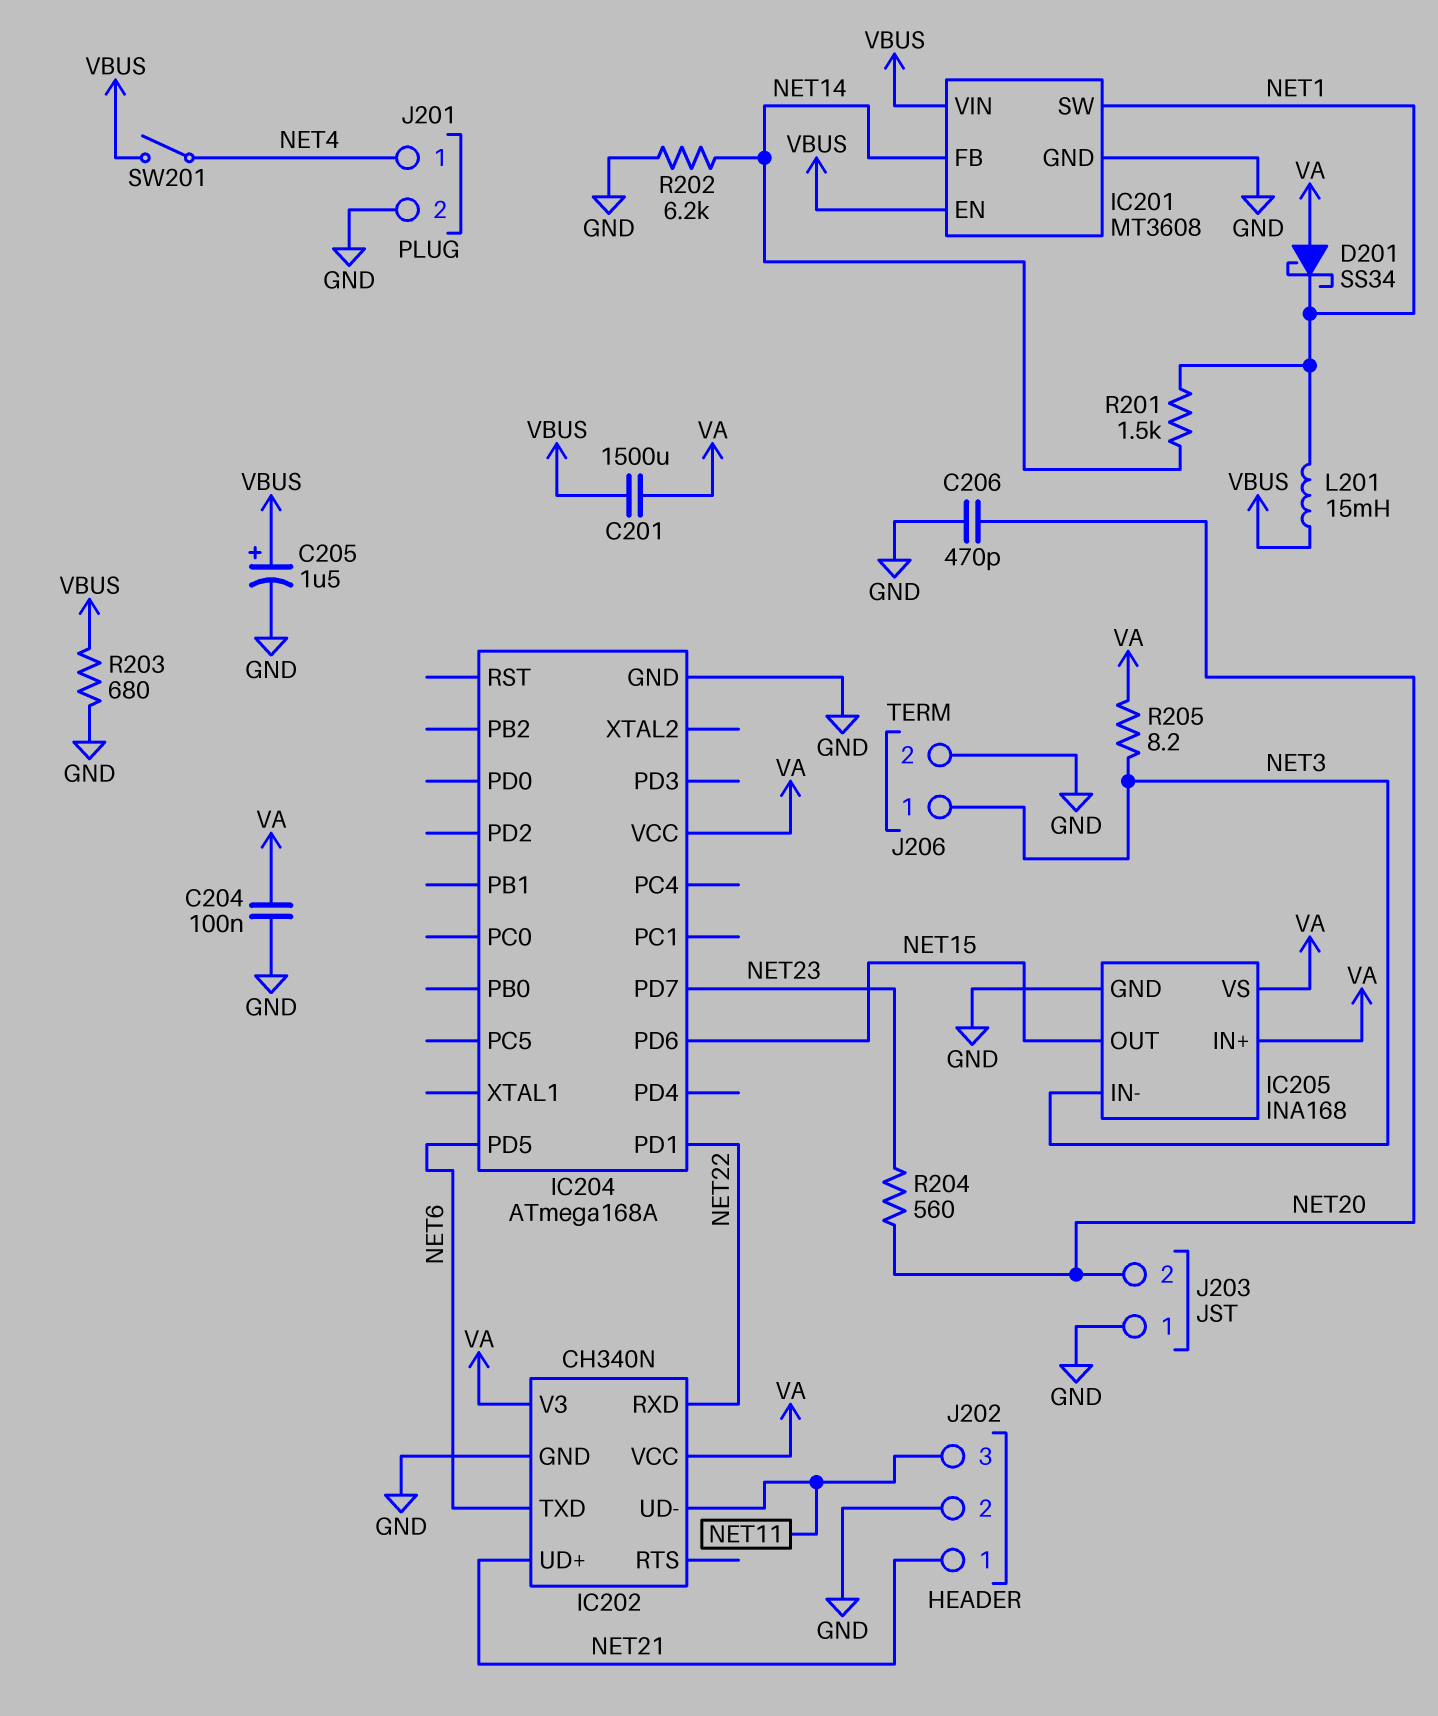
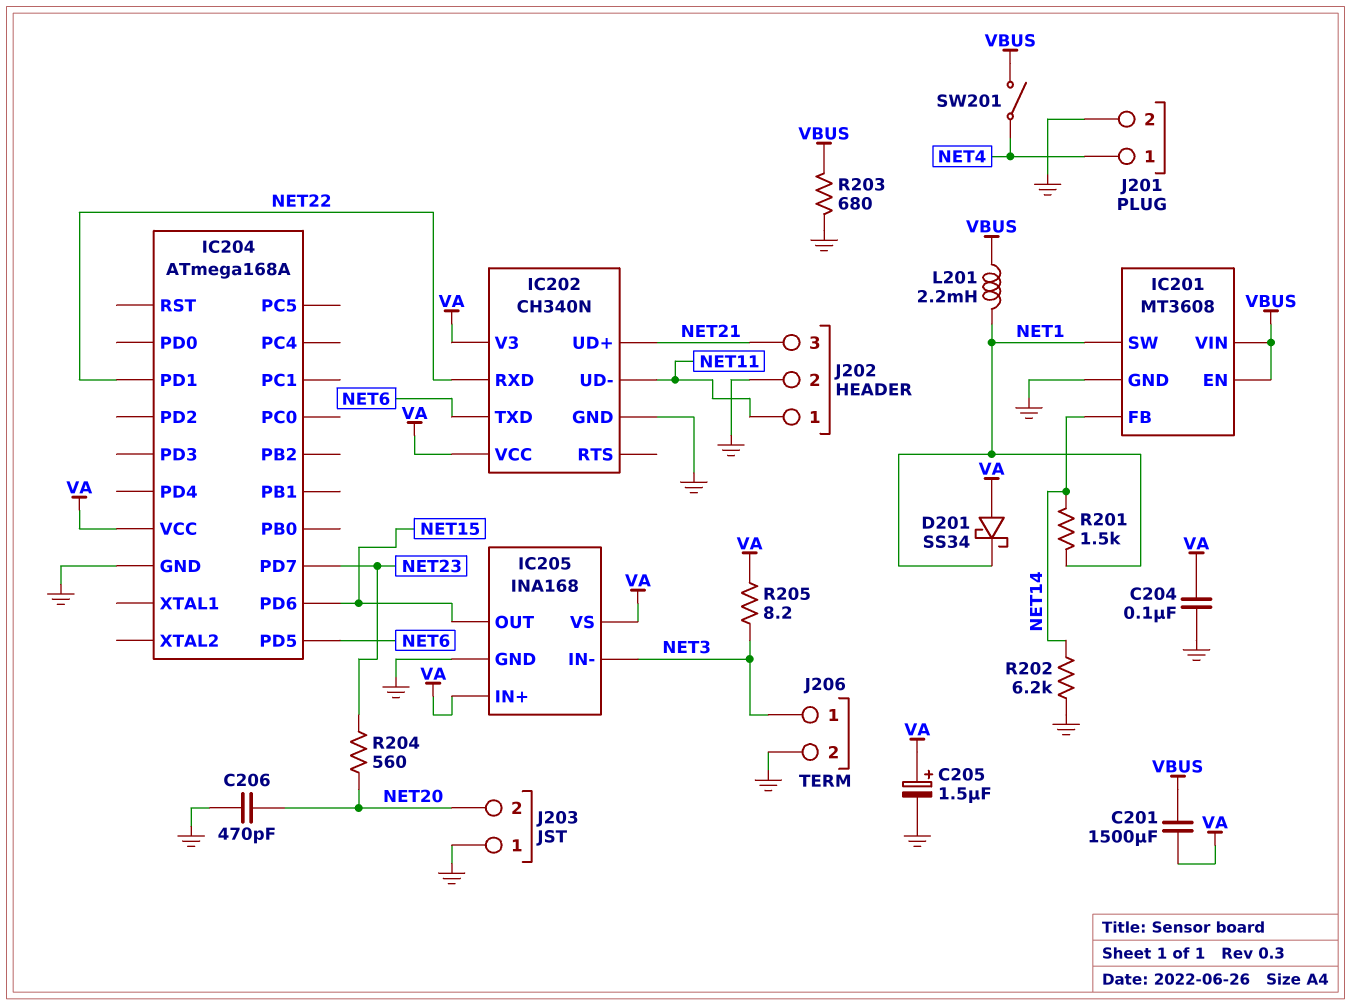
C205: 1.5uF (plus VBUS, minus GND) -> 1.5uF (plus VA, minus GND)
J202 pin 1: NET21 -> NET11
J202 pin 3: NET11 -> NET21
L201: 15mH (NET1, VBUS) -> 2.2mH (NET1, VBUS)

